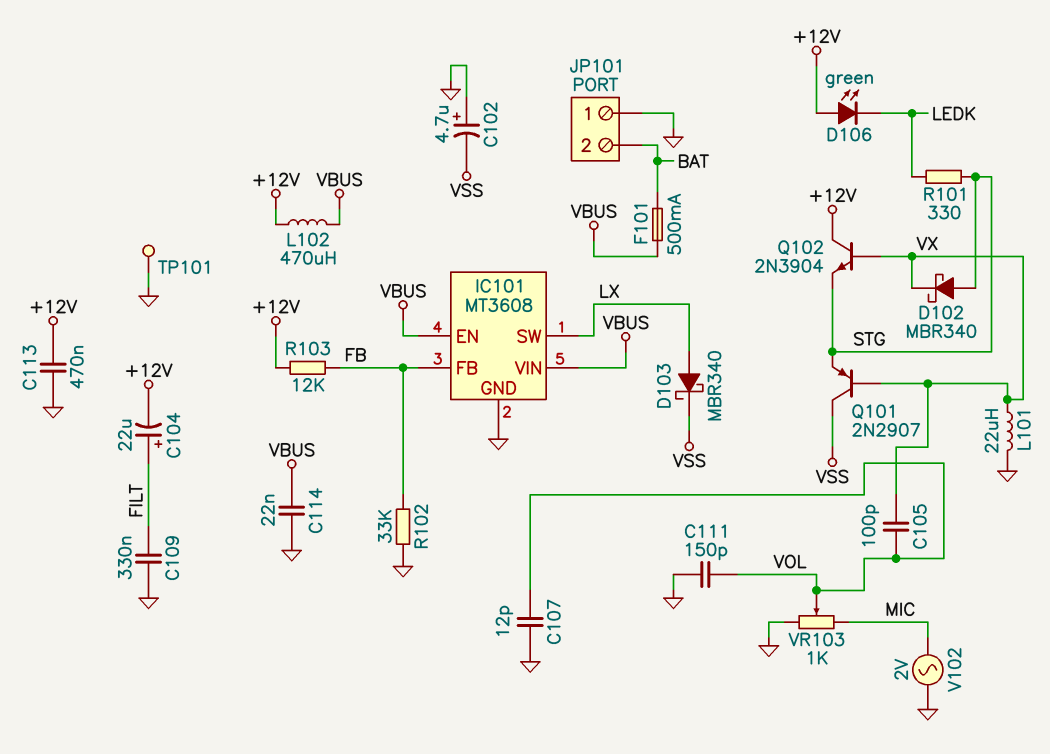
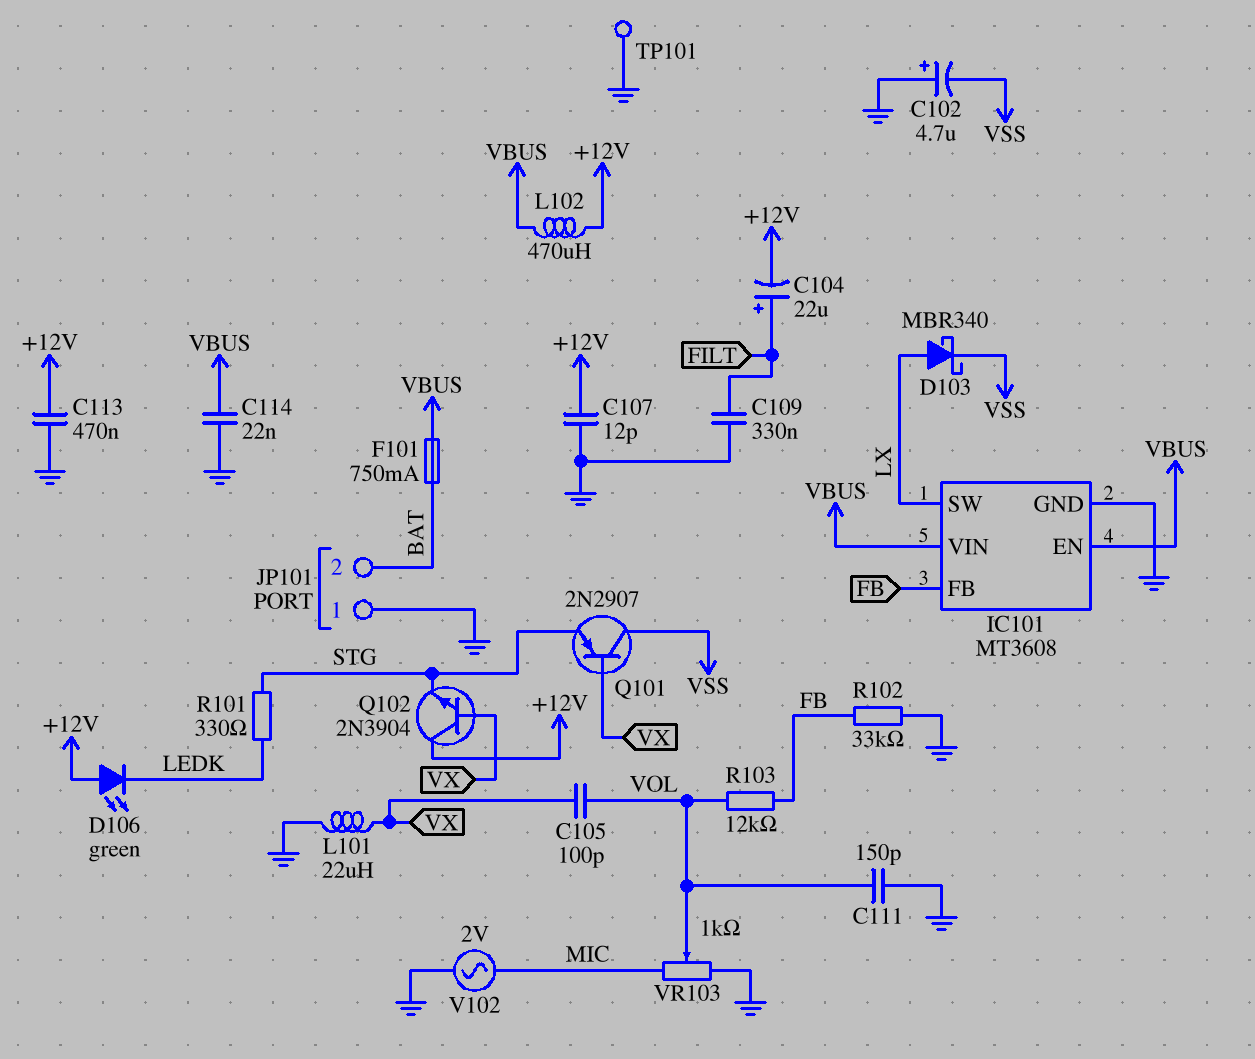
C107: 12pF (GND, VOL) -> 12pF (+12V, GND)
D102: schottky MBR340 (A STG, K VX) -> none
F101: 500mA (BAT, VBUS) -> 750mA (BAT, VBUS)
R103: 12k (+12V, FB) -> 12k (FB, VOL)

